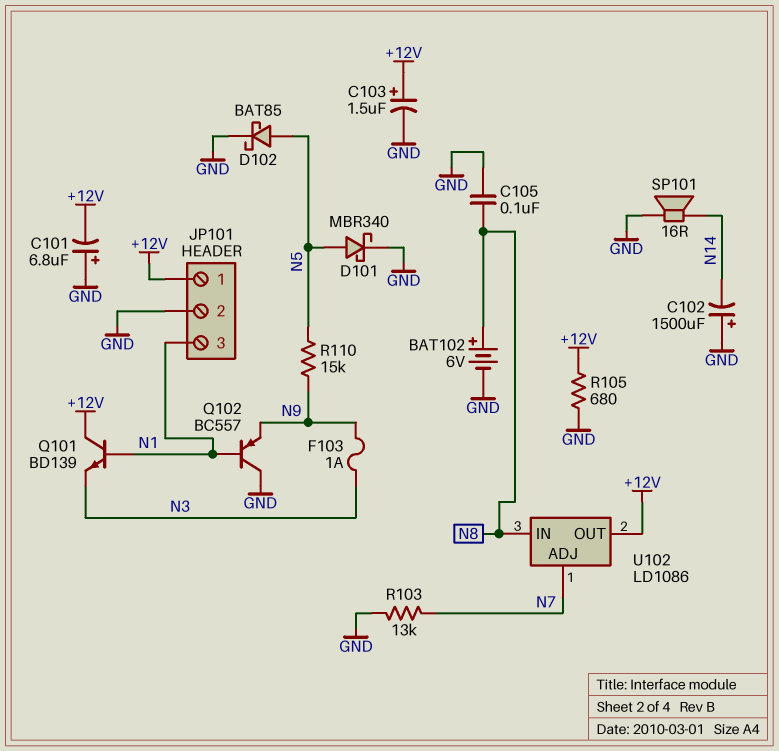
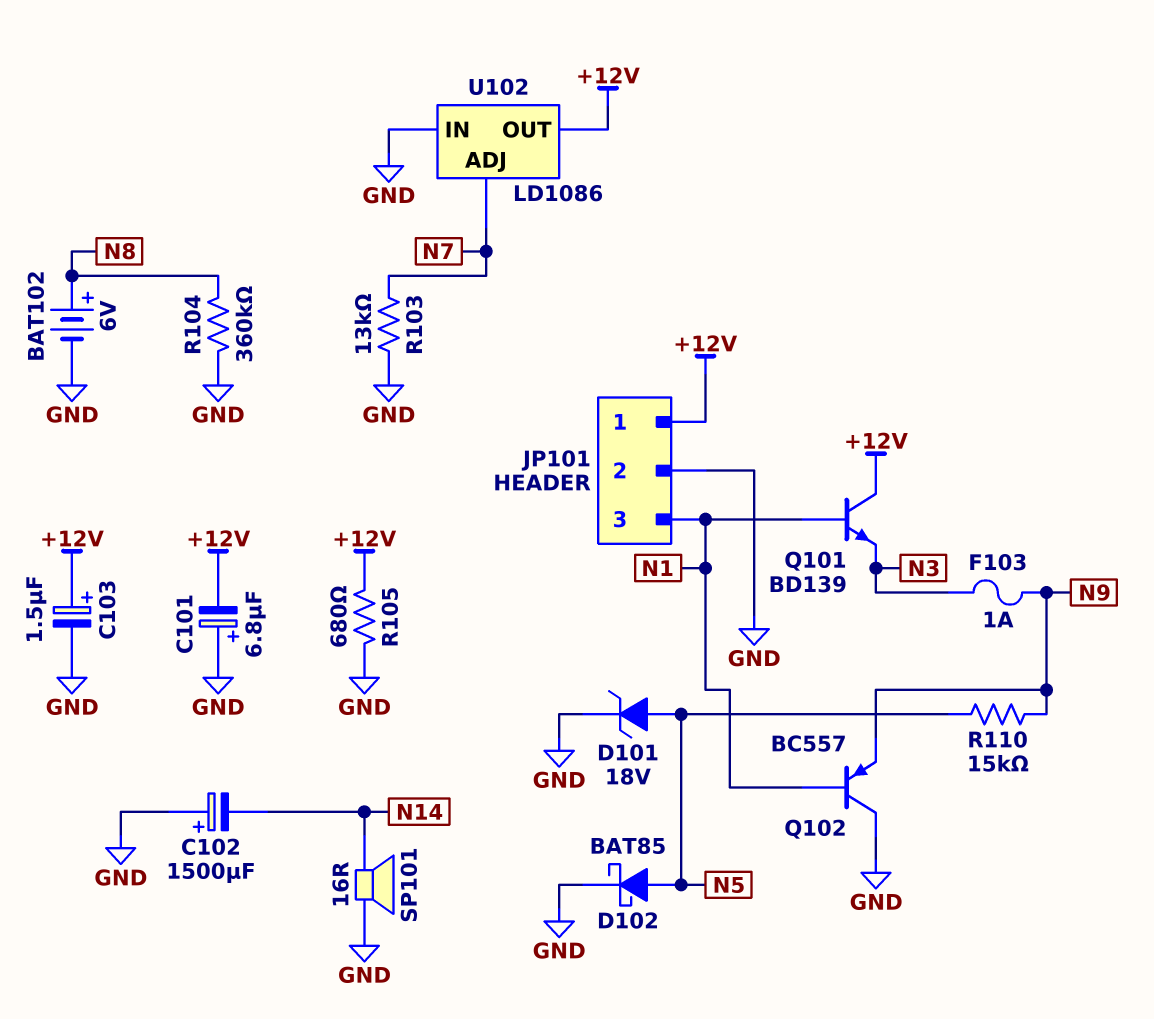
C105: 100nF (GND, N8) -> none
D101: schottky MBR340 (A N5, K GND) -> zener 18V (A N5, K GND)
R104: none -> 360k (GND, N8)
U102 pin IN: N8 -> GND

